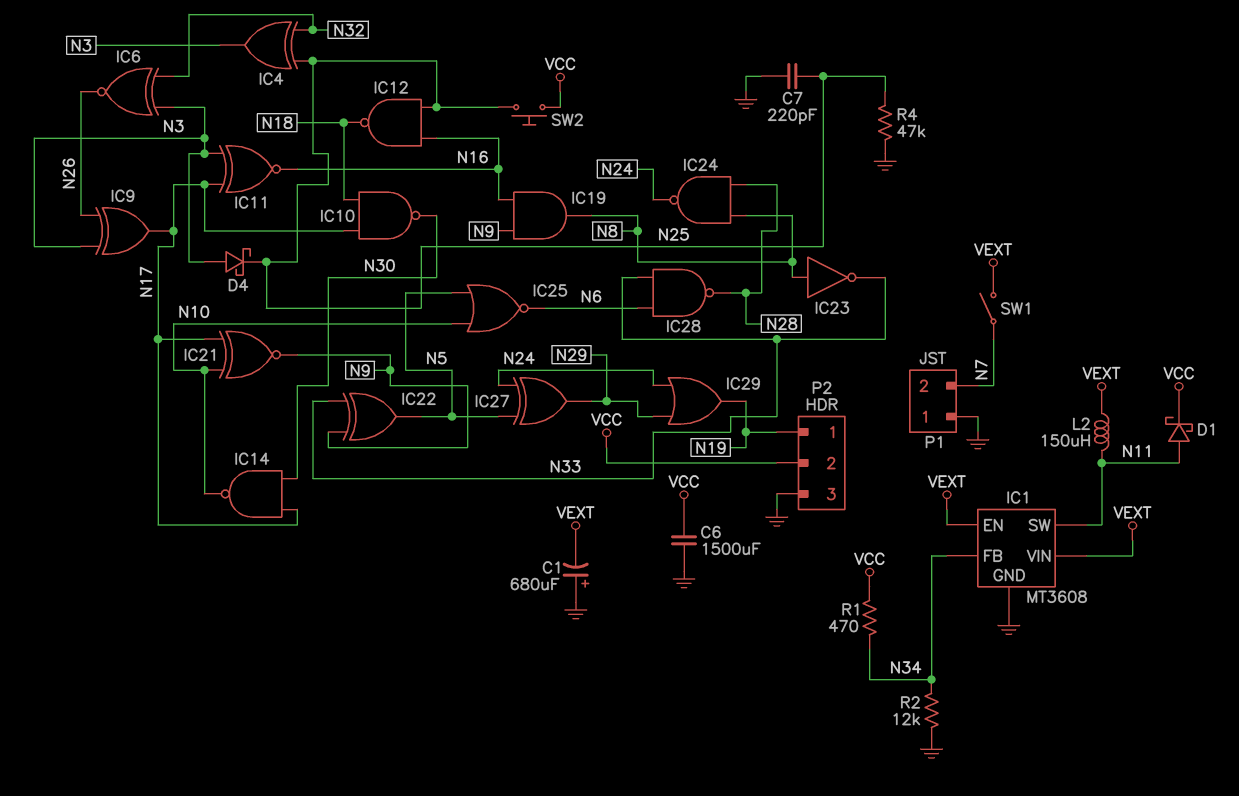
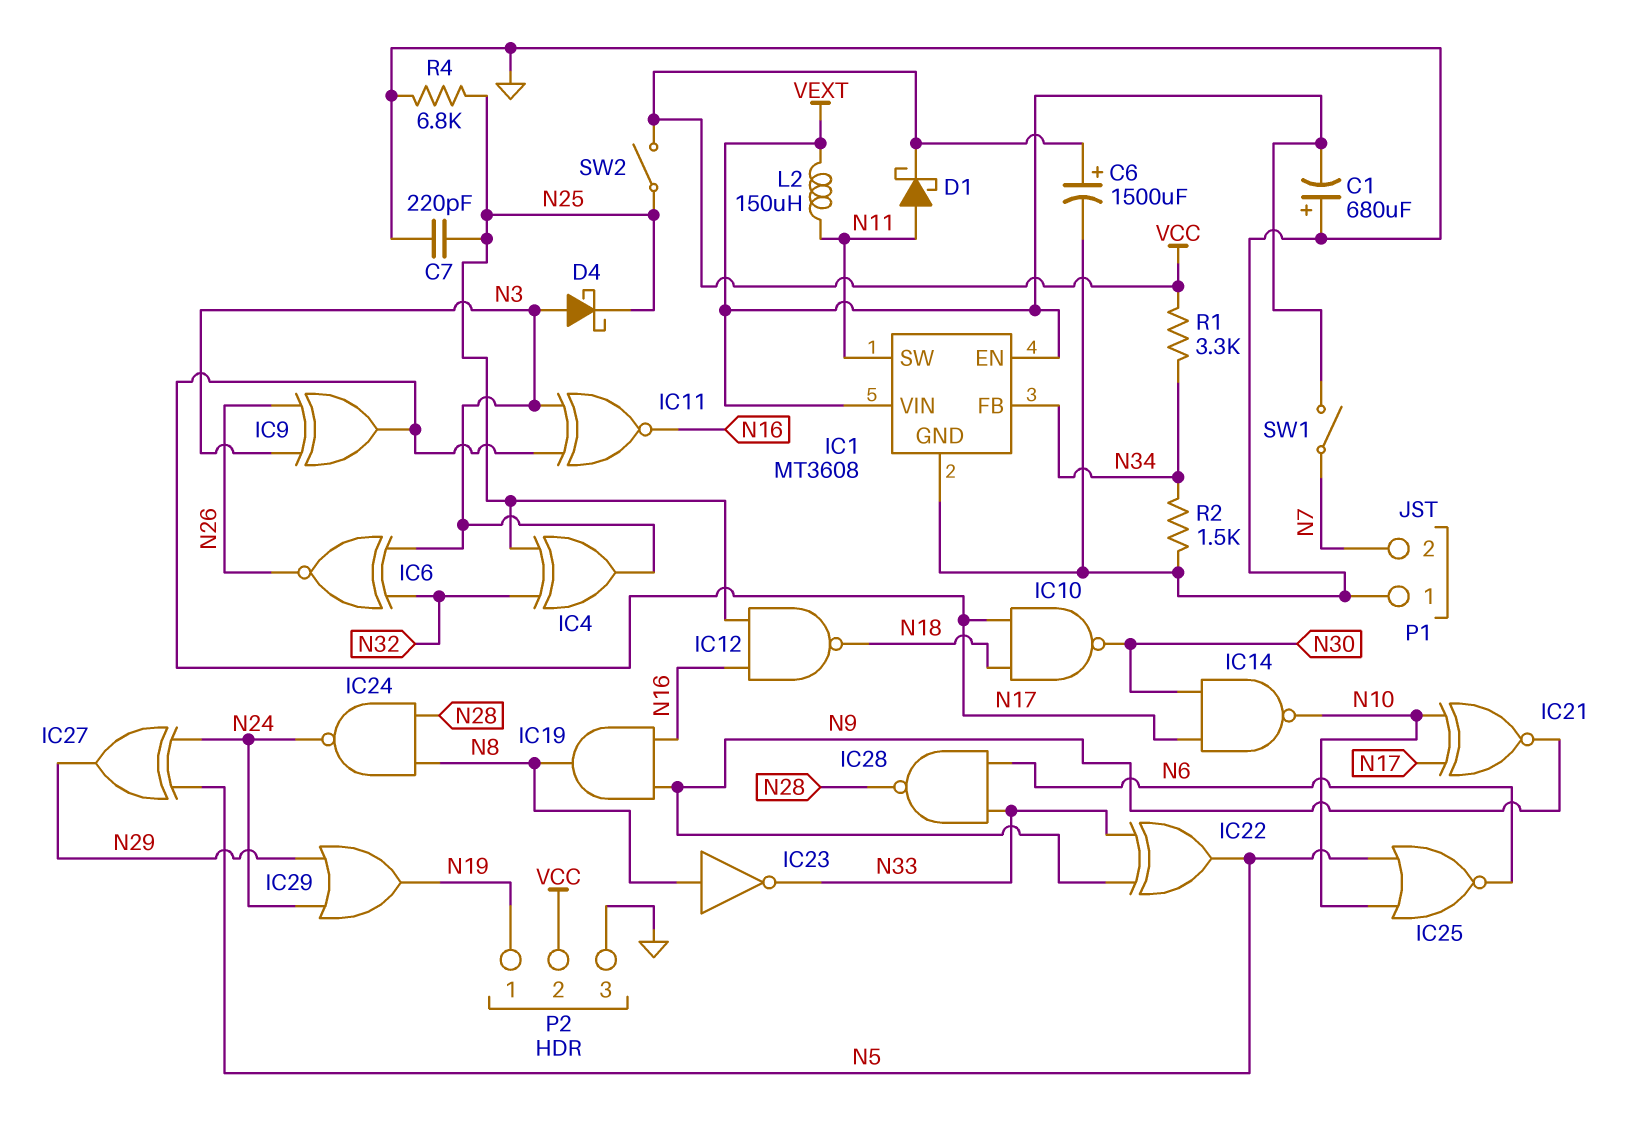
C6: 1500uF (GND, VCC) -> 1500uF (plus VCC, minus GND)
R1: 470 (N34, VCC) -> 3.3k (N34, VCC)
R2: 12k (GND, N34) -> 1.5k (GND, N34)
R4: 47k (GND, N25) -> 6.8k (GND, N25)
SW2: button (N25, VCC) -> switch (N25, VCC)

